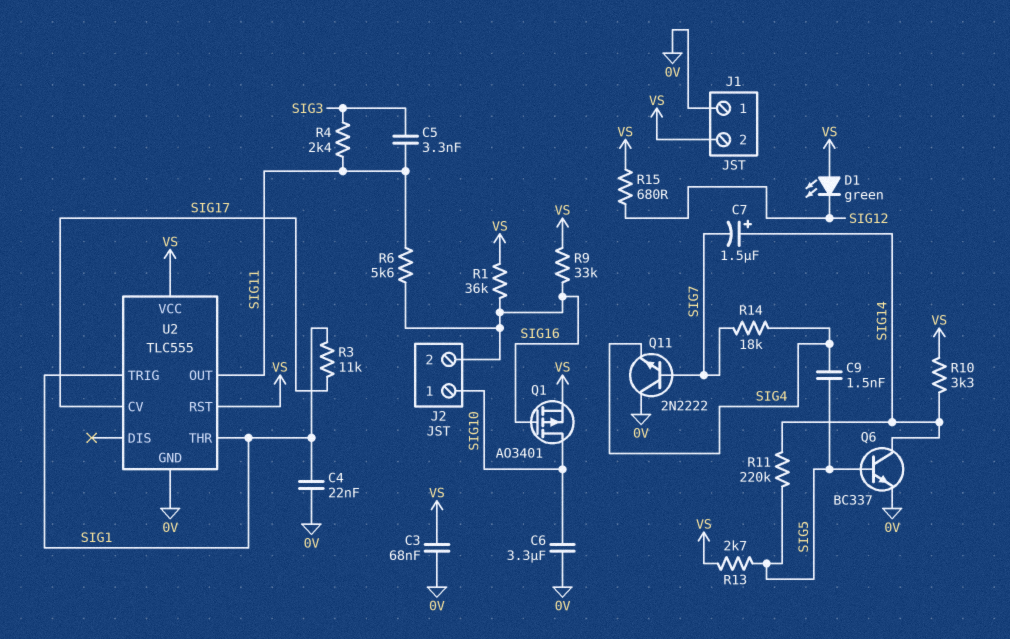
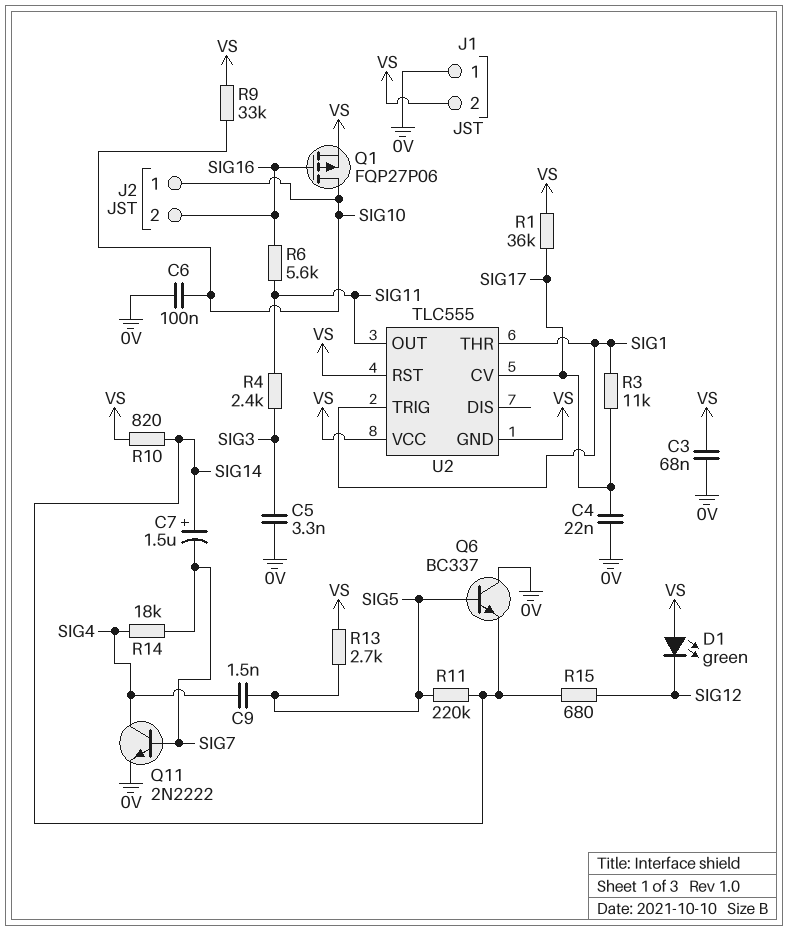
C4: 22nF (0V, SIG1) -> 22nF (0V, SIG17)
C5: 3.3nF (SIG3, SIG11) -> 3.3nF (0V, SIG3)
C6: 3.3uF (0V, SIG10) -> 100nF (0V, SIG10)
Q1: PMOS AO3401 (G SIG16, D SIG10, S VS) -> PMOS FQP27P06 (G SIG16, D SIG10, S VS)
Q6: NPN BC337 (B SIG5, C SIG14, E 0V) -> NPN BC337 (B SIG5, C 0V, E SIG14)
Q11: NPN 2N2222 (B SIG7, C 0V, E SIG4) -> NPN 2N2222 (B SIG7, C SIG4, E 0V)
R1: 36k (SIG16, VS) -> 36k (SIG17, VS)
R9: 33k (SIG16, VS) -> 33k (SIG10, VS)
R10: 3.3k (SIG14, VS) -> 820 (SIG14, VS)
R15: 680 (SIG12, VS) -> 680 (SIG12, SIG14)
U2 pin GND: 0V -> VS

